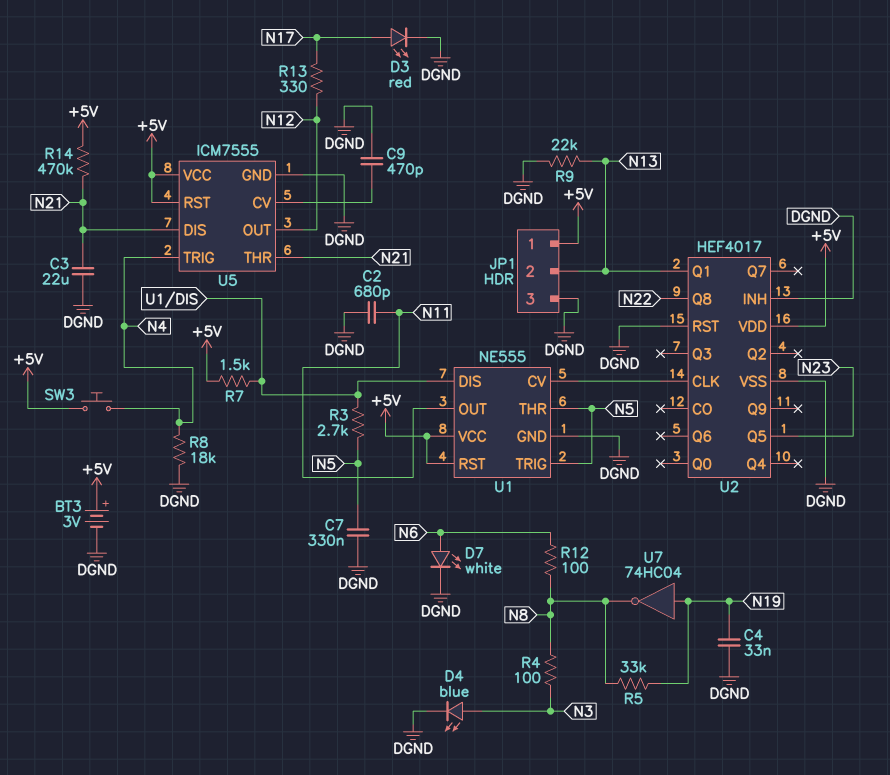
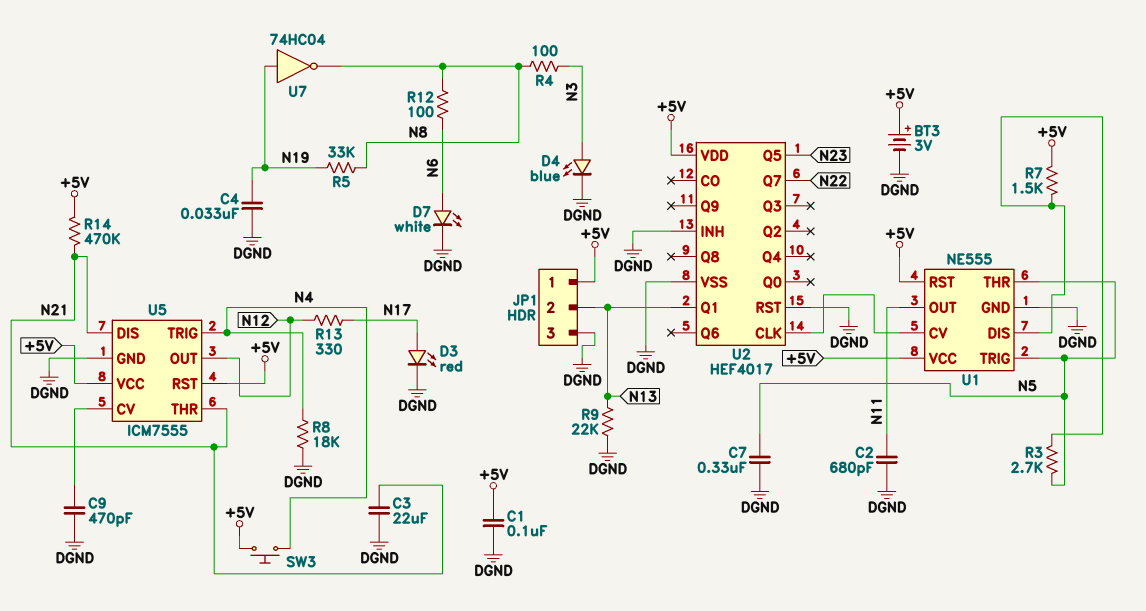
C1: none -> 100nF (+5V, DGND)
U2 pin Q7: none -> N22
U2 pin Q8: N22 -> none

